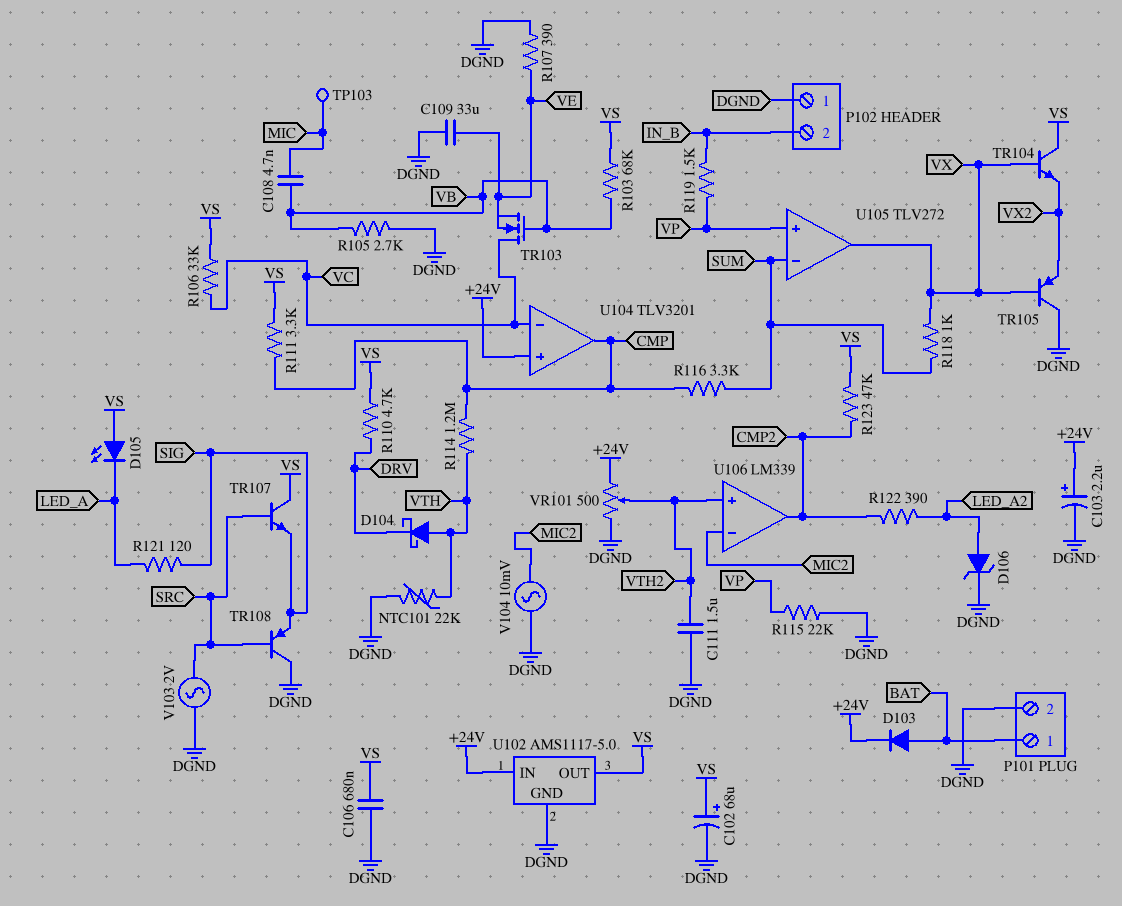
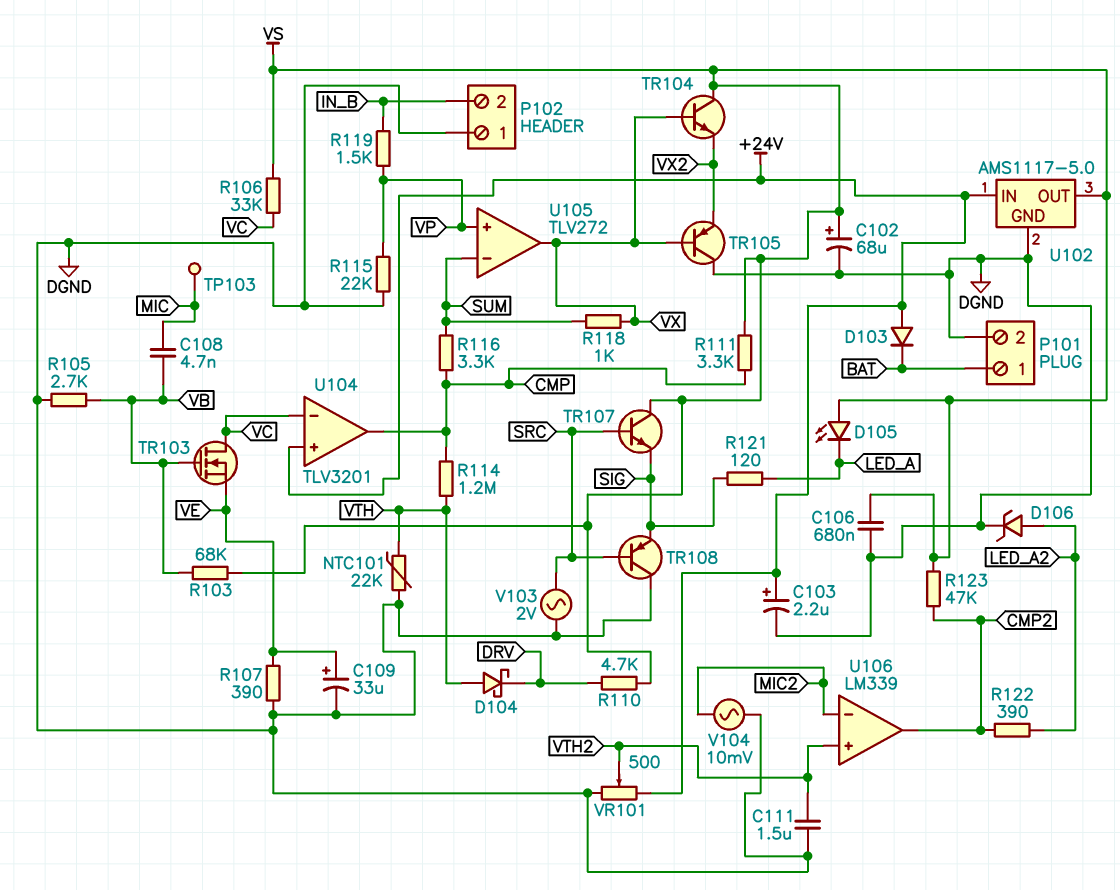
C109: 33uF (DGND, VE) -> 33uF (plus VE, minus DGND)
D103: diode (A BAT, K +24V) -> diode (A +24V, K BAT)

